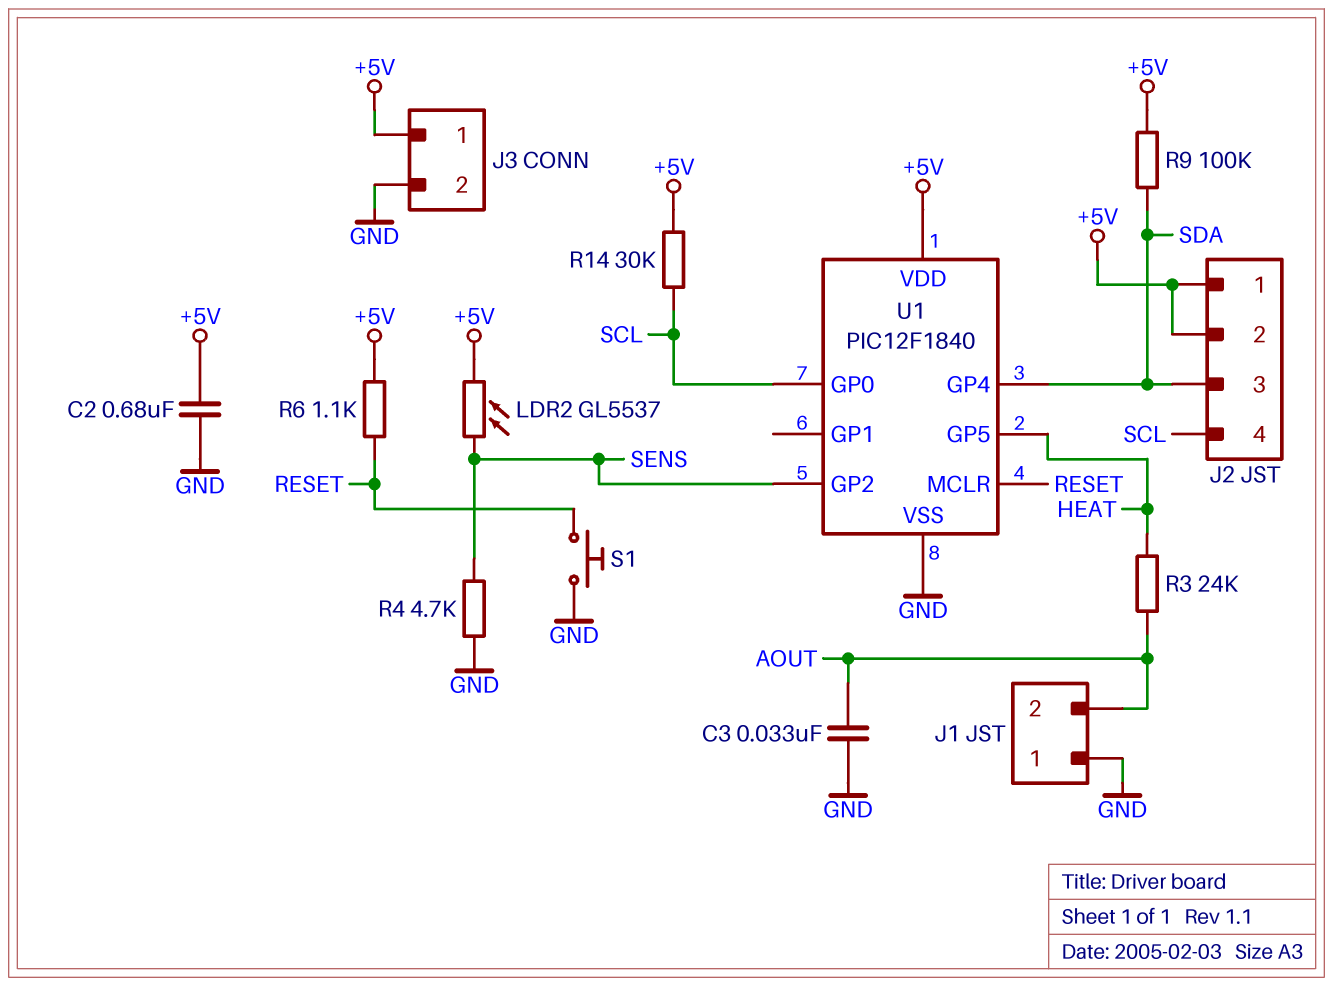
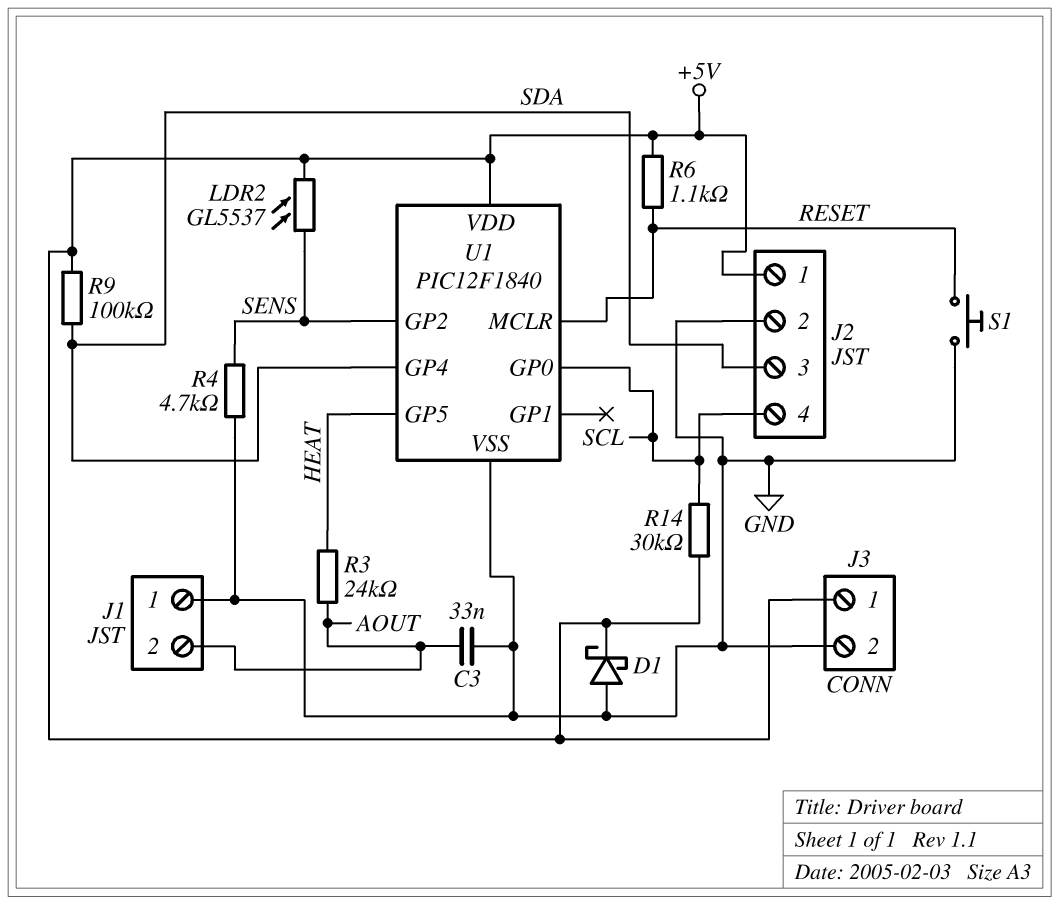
C2: 680nF (+5V, GND) -> none
D1: none -> schottky (A GND, K +5V)
J2 pin 2: +5V -> GND

